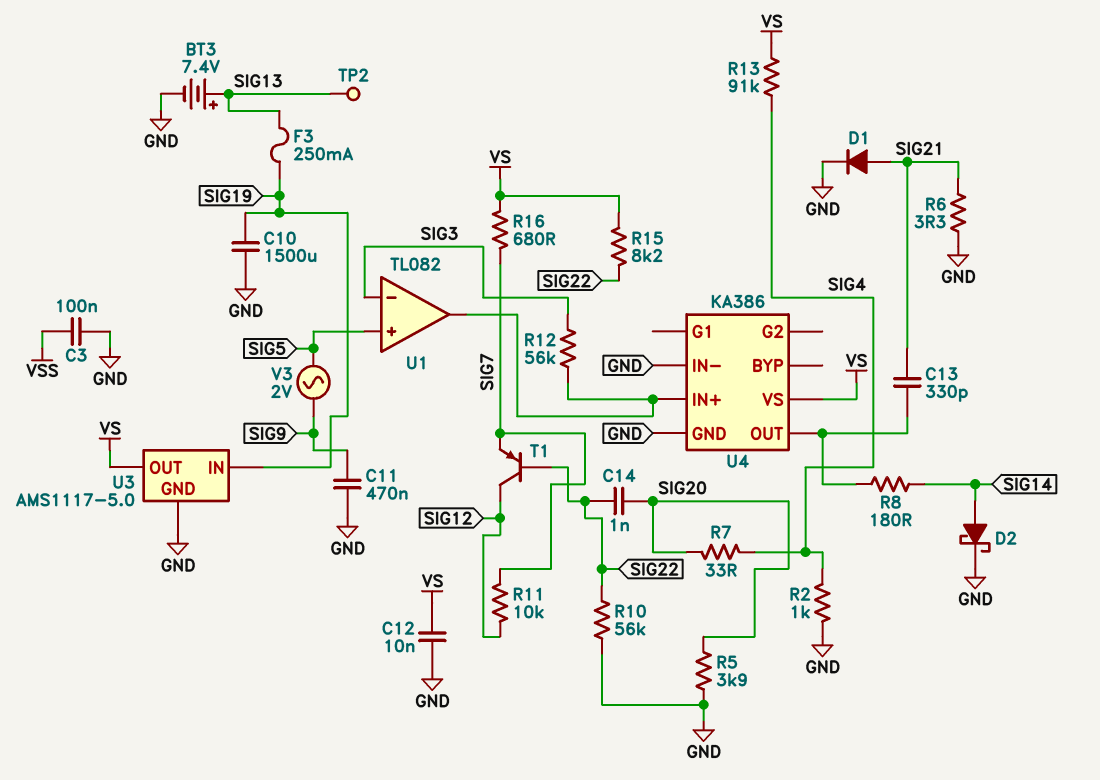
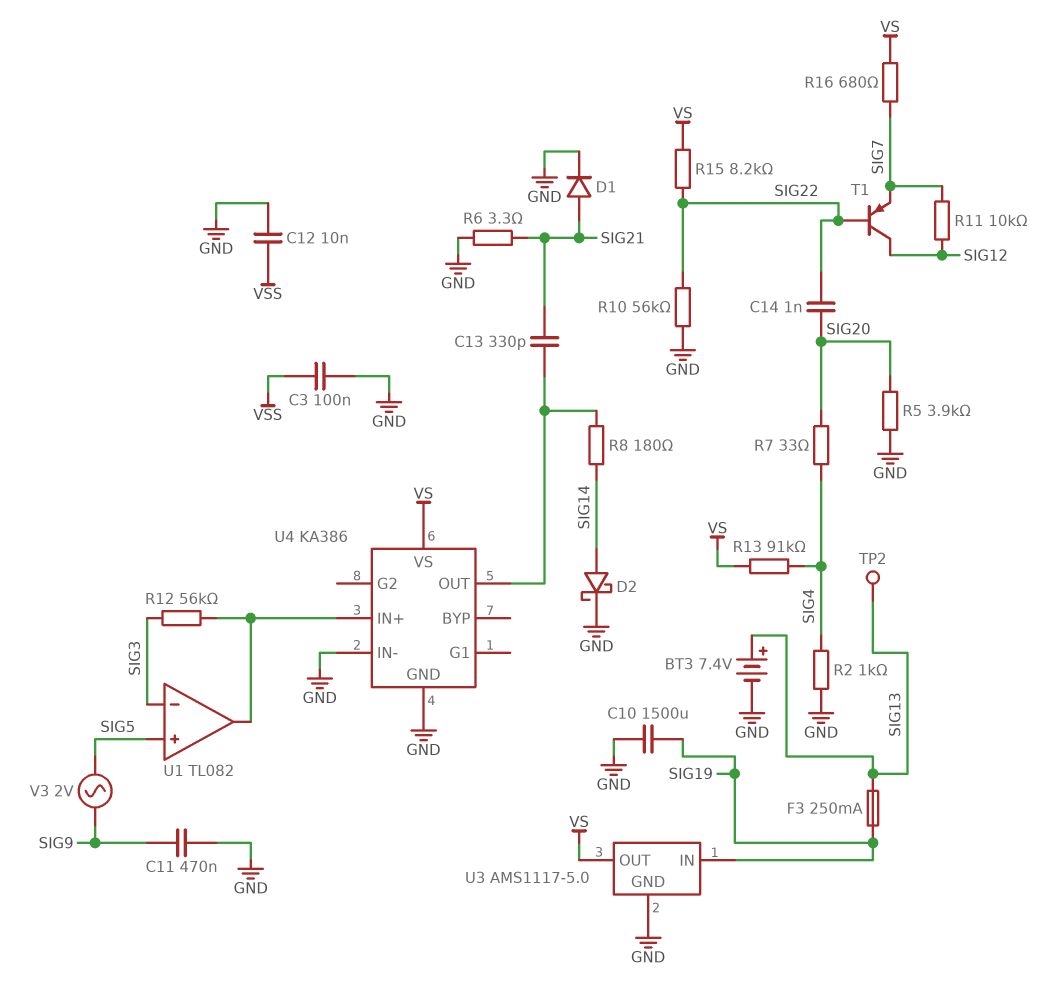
C12: 10nF (GND, VS) -> 10nF (GND, VSS)

